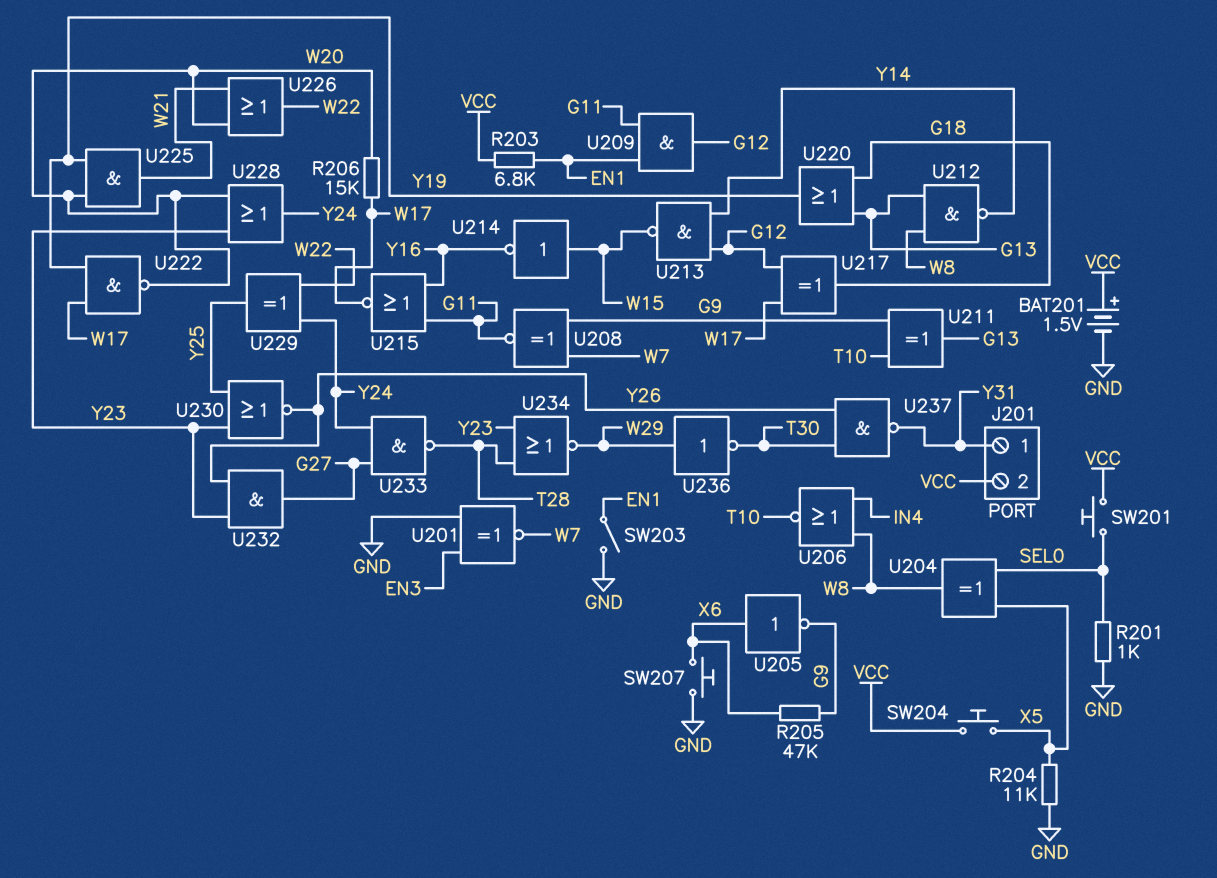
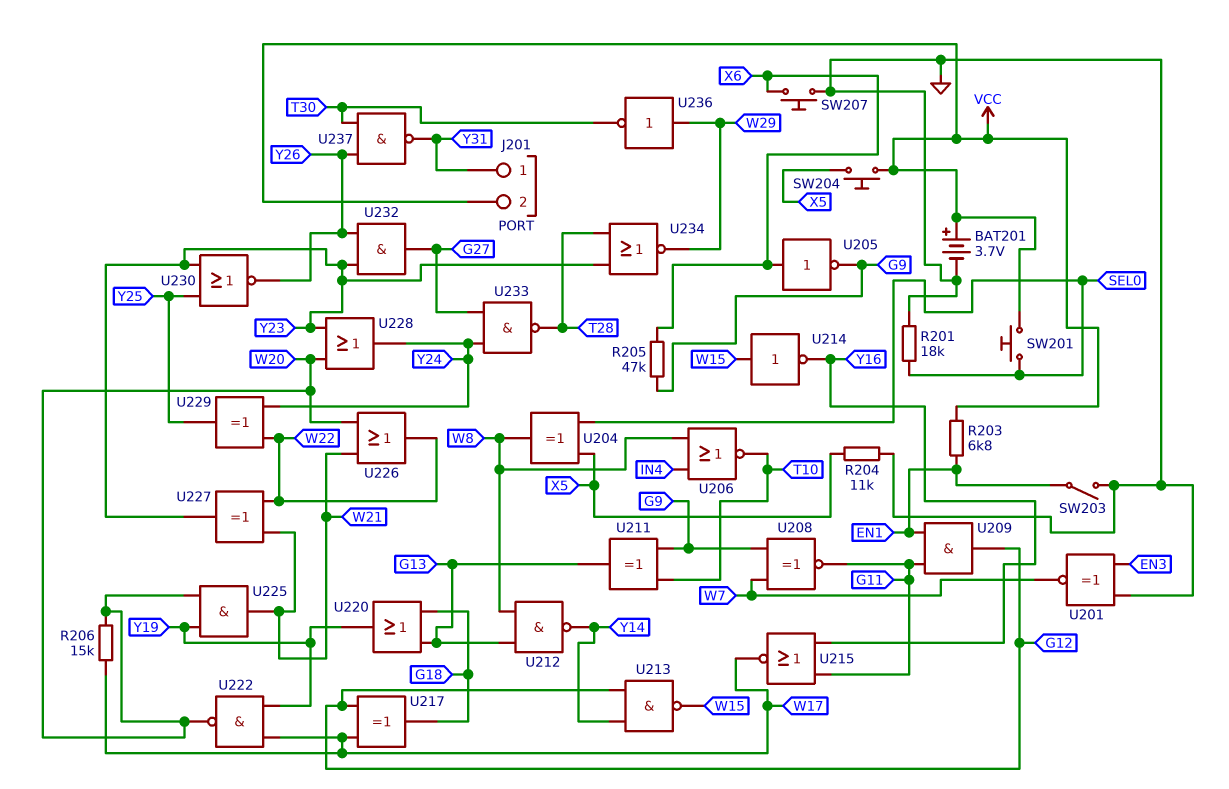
BAT201: 1.5V (plus VCC, minus GND) -> 3.7V (plus VCC, minus GND)
R201: 1k (GND, SEL0) -> 18k (GND, SEL0)
U227: none -> XOR (in W21, in W22, out Y23)

